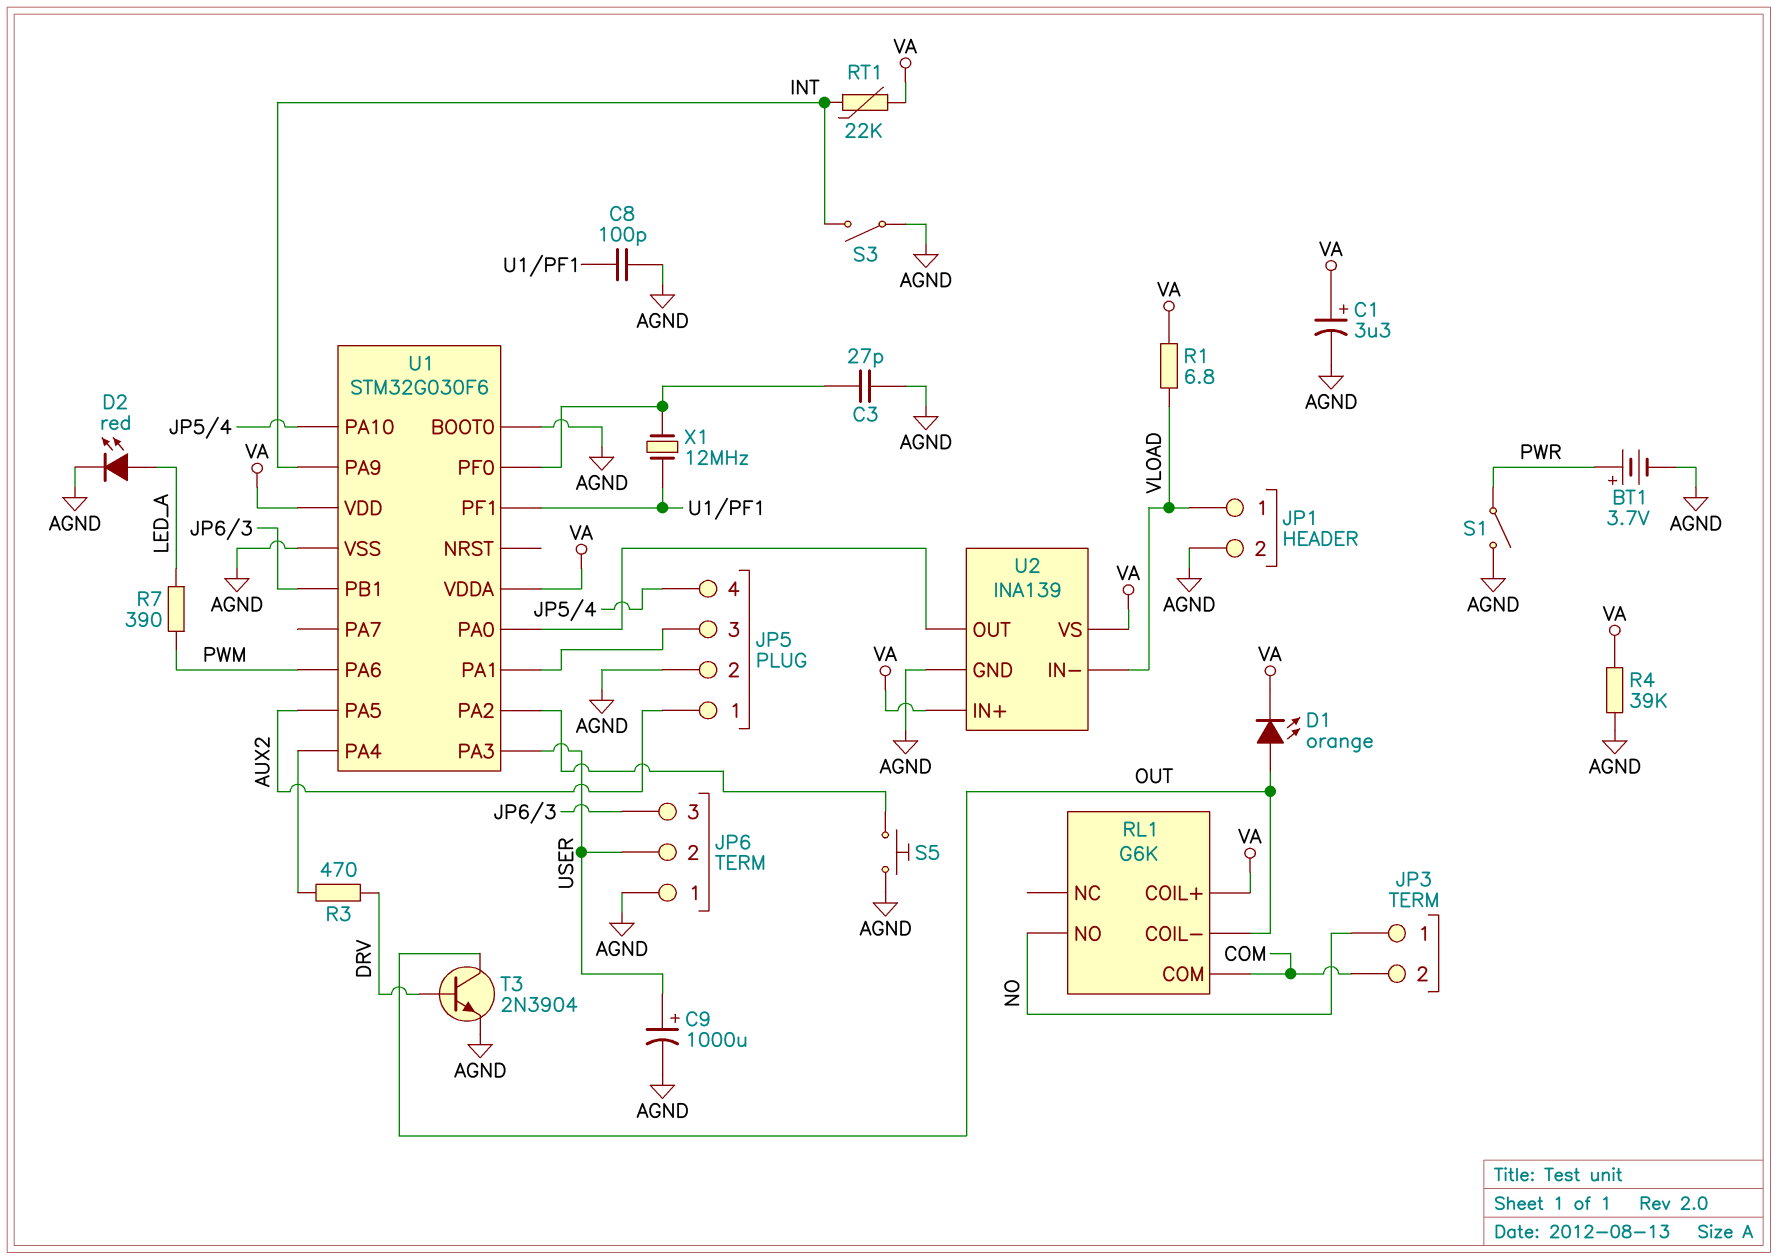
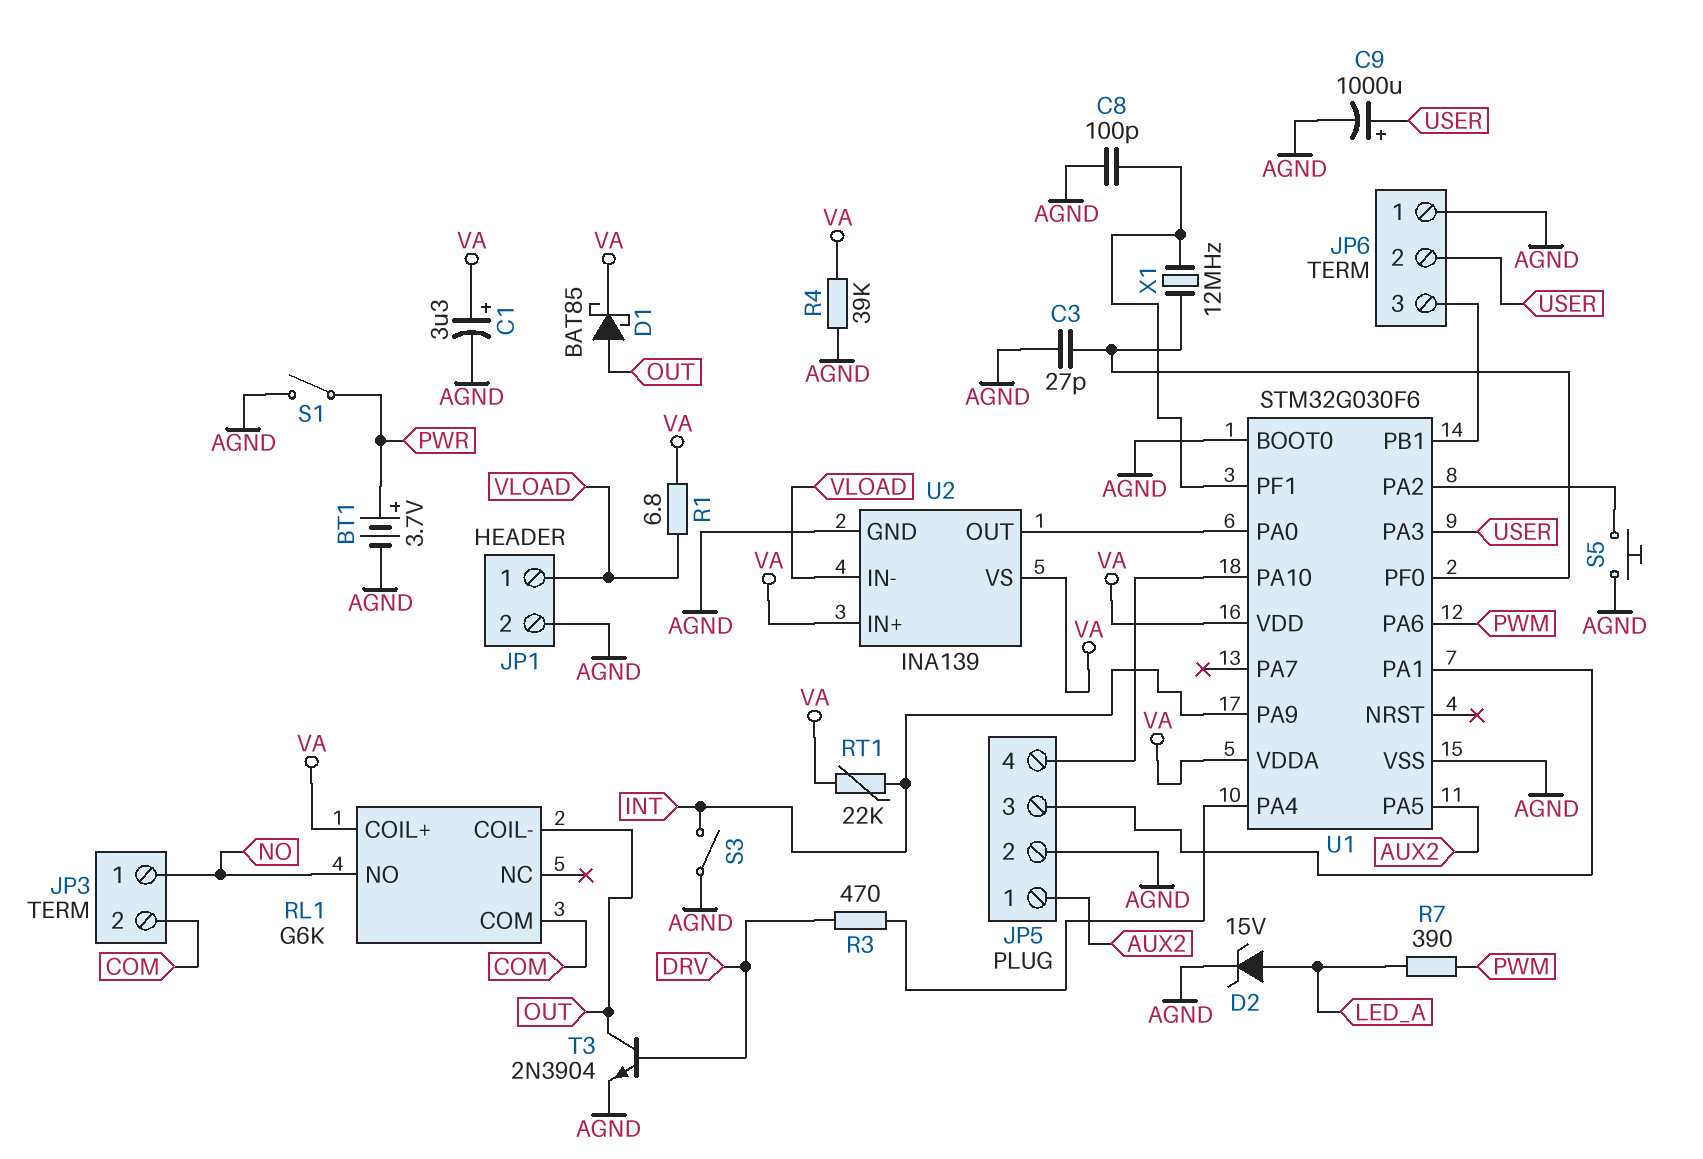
D1: LED orange (A OUT, K VA) -> schottky BAT85 (A OUT, K VA)
D2: LED red (A LED_A, K AGND) -> zener 15V (A LED_A, K AGND)

